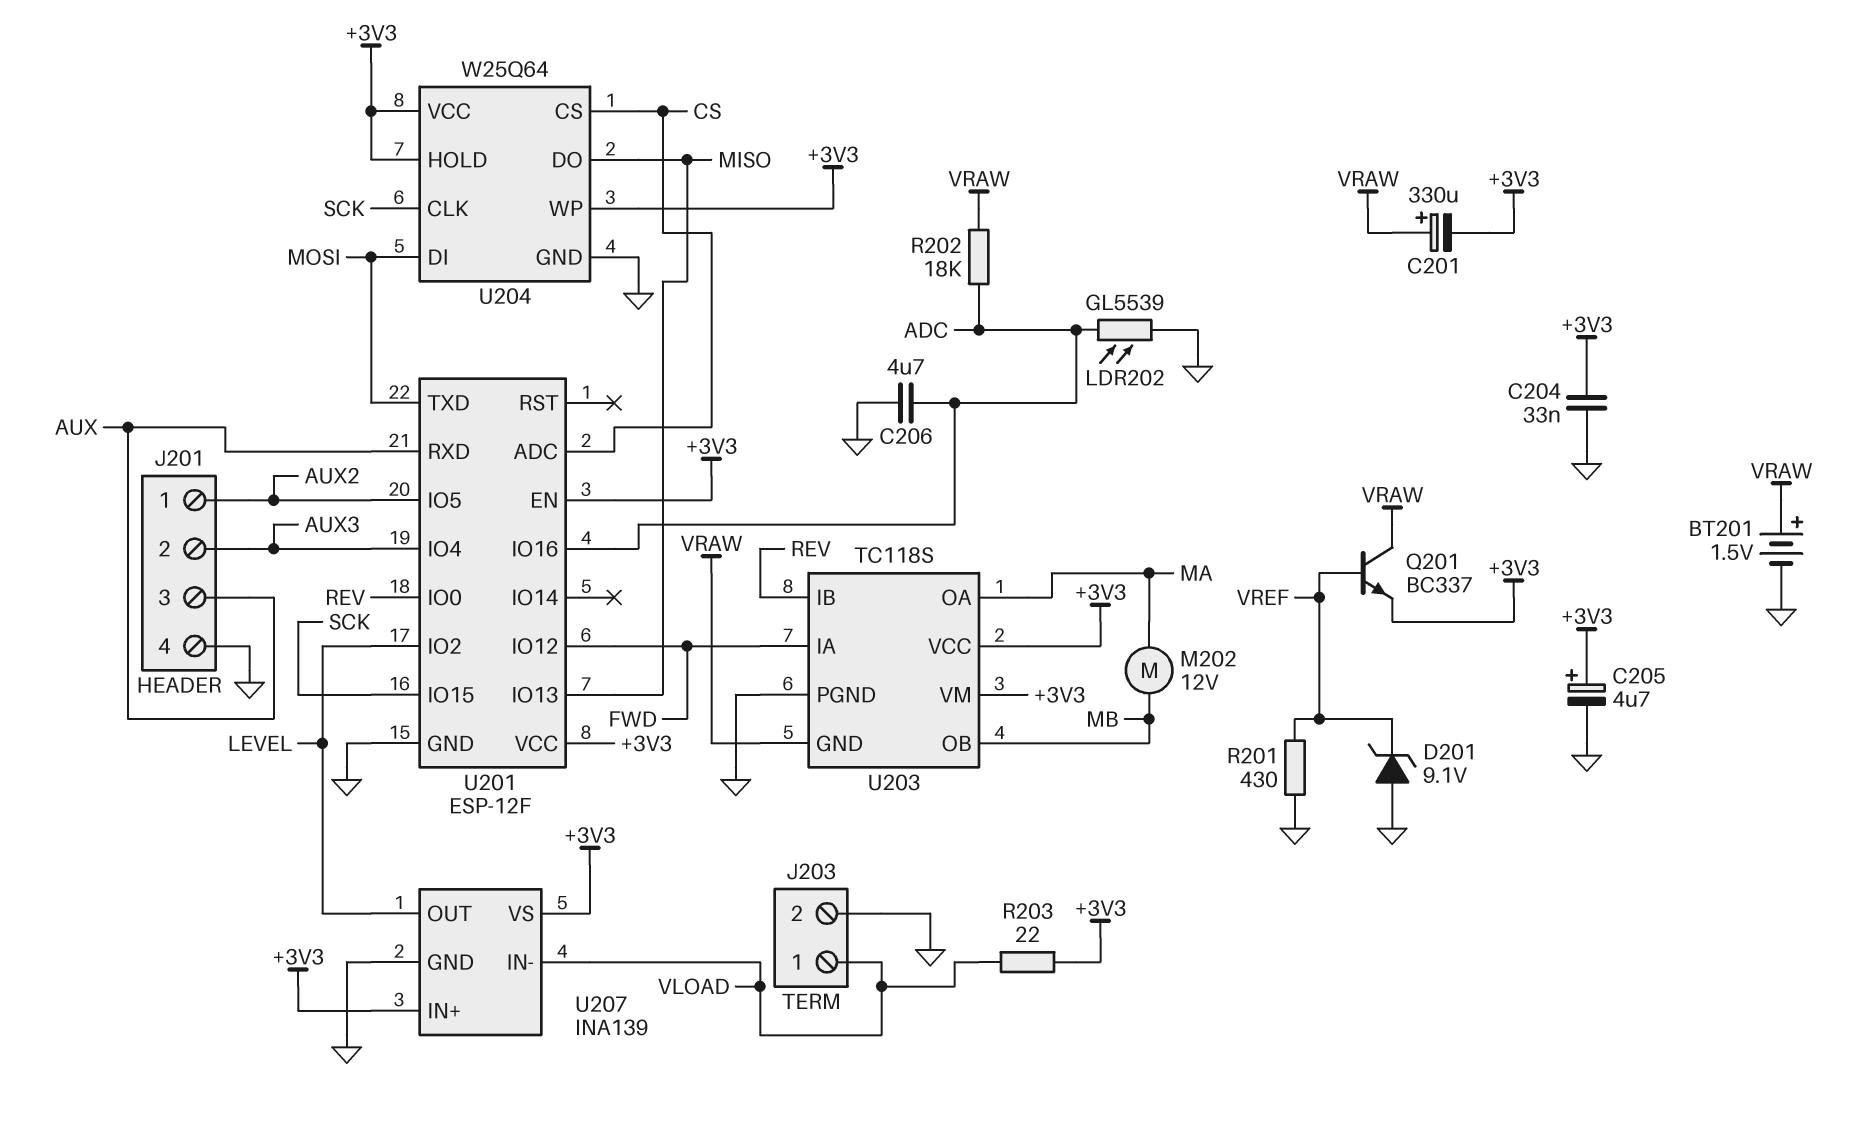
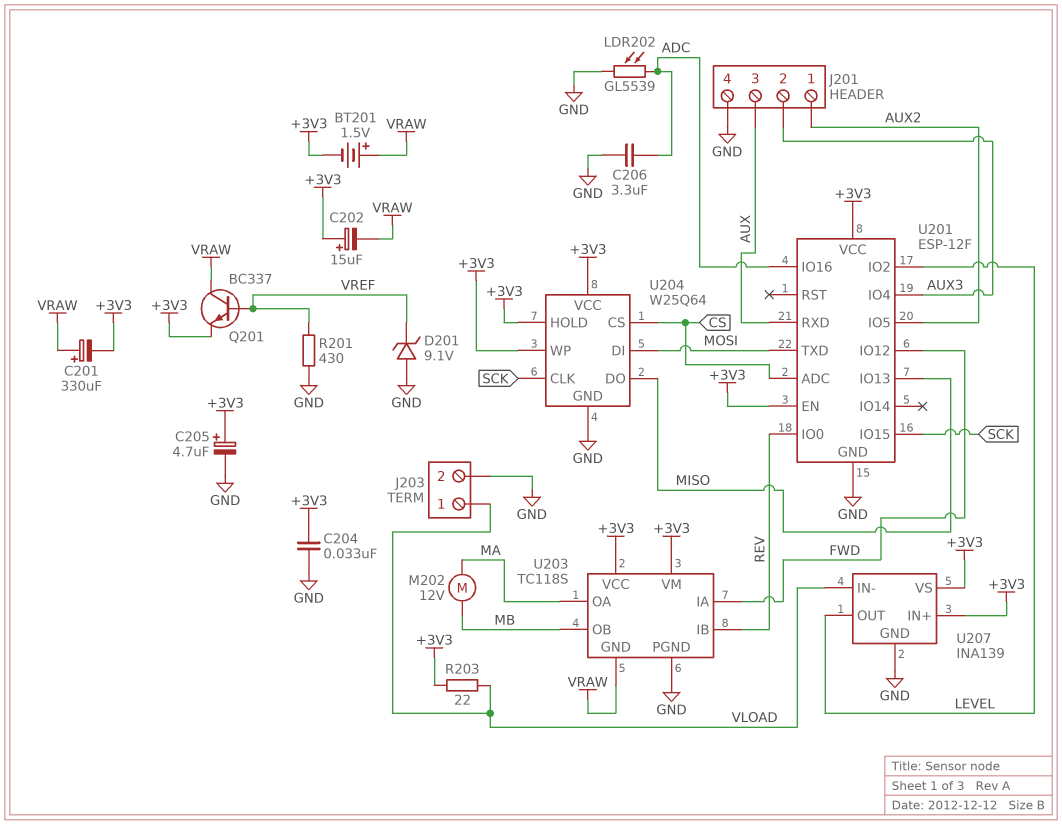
BT201: 1.5V (plus VRAW, minus GND) -> 1.5V (plus VRAW, minus +3V3)
C202: none -> 15uF (plus +3V3, minus VRAW)
C206: 4.7uF (ADC, GND) -> 3.3uF (ADC, GND)
R202: 18k (ADC, VRAW) -> none

